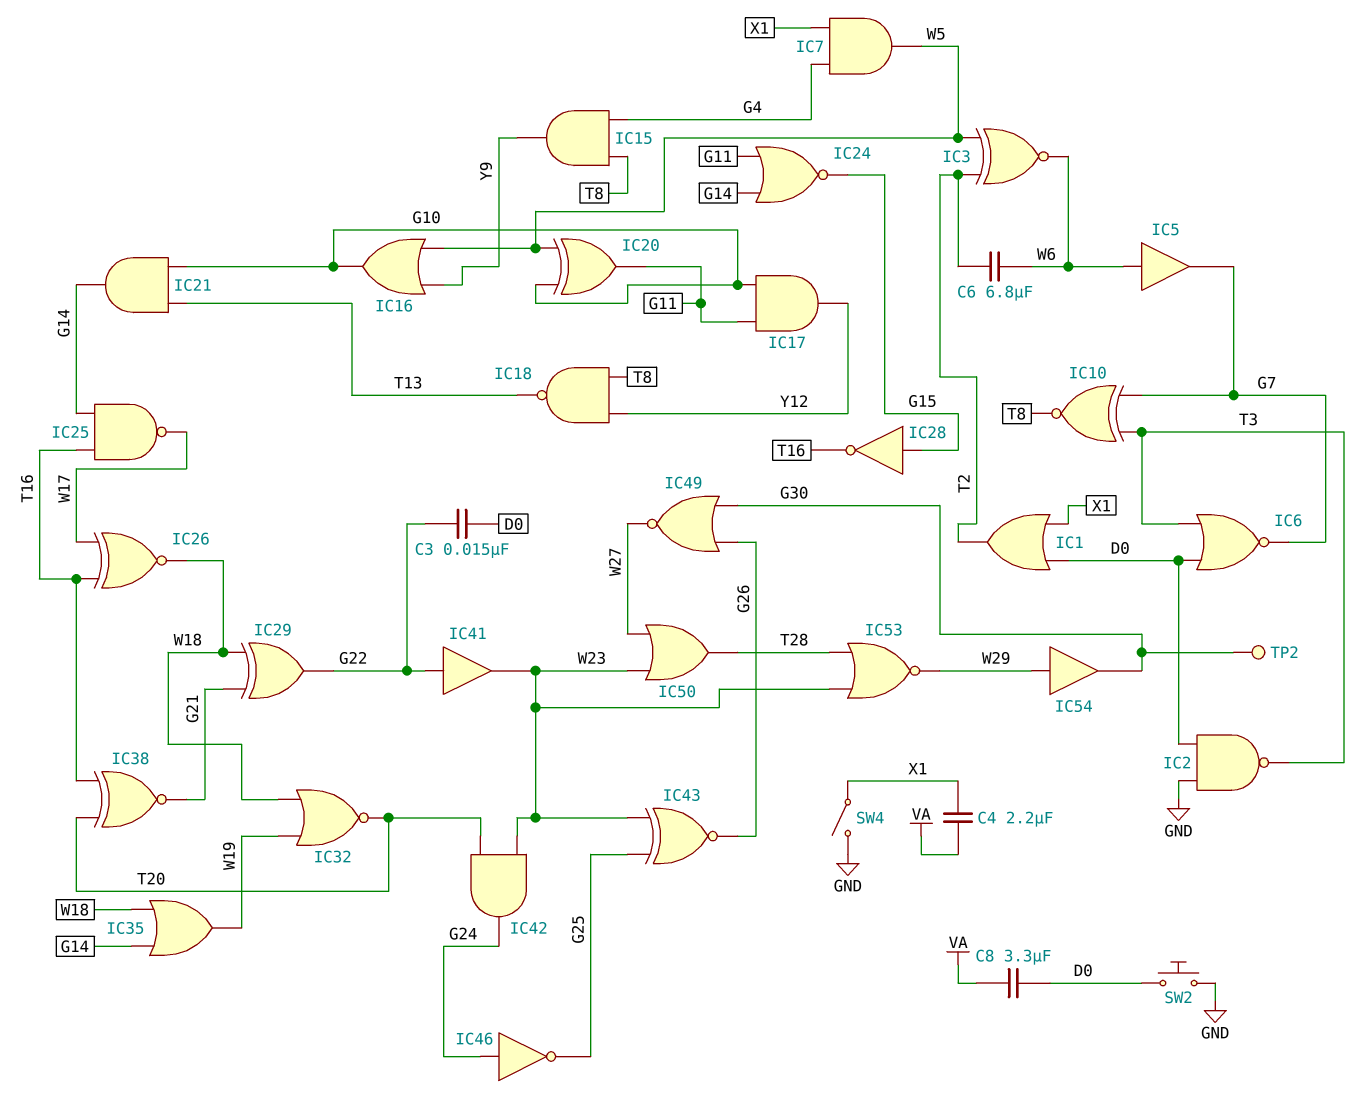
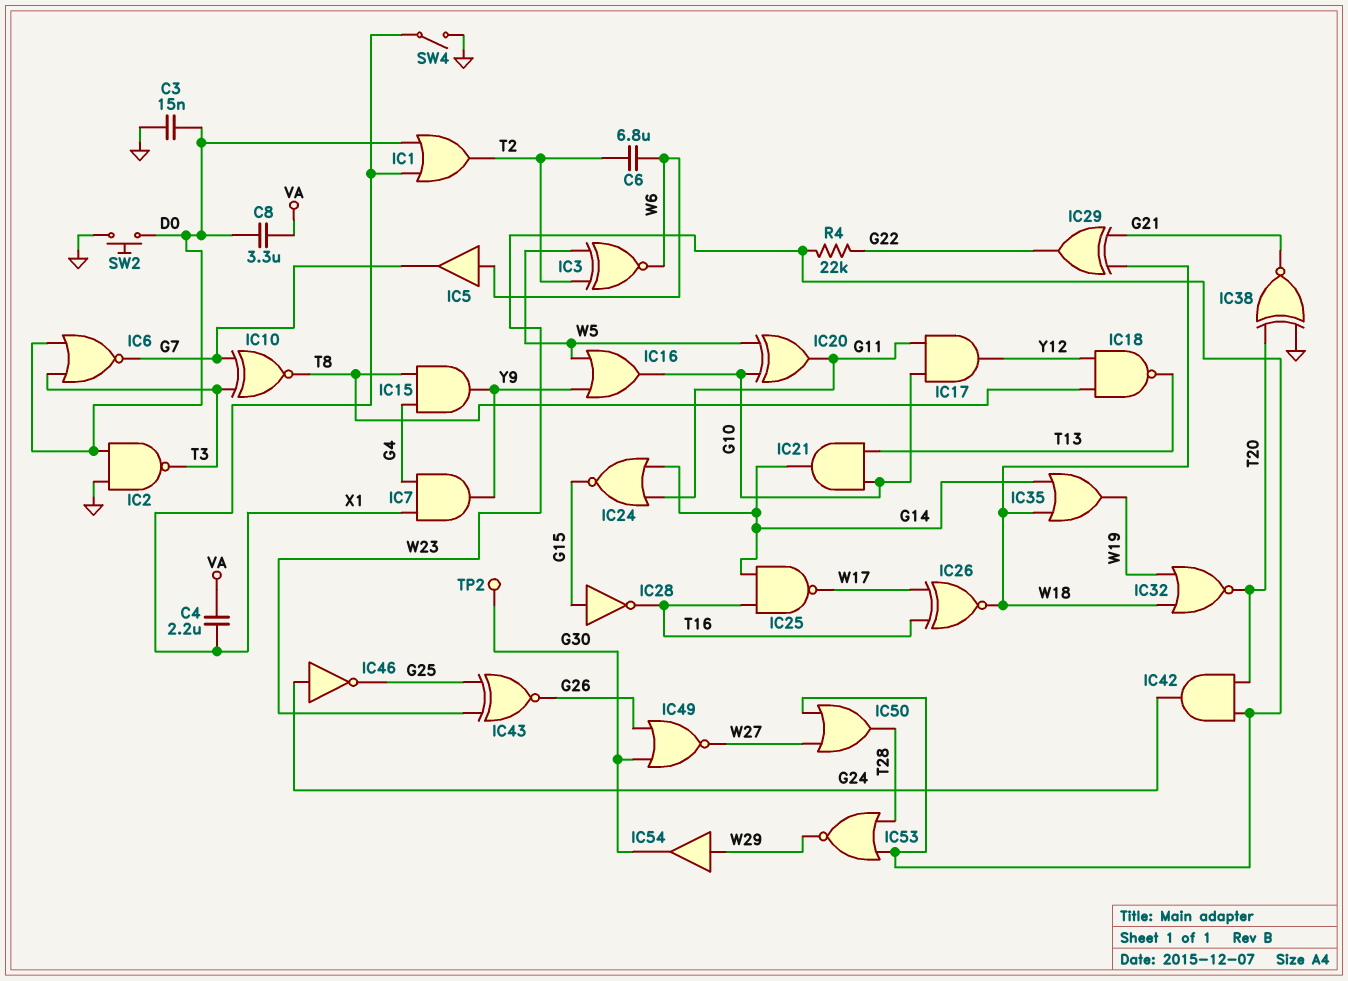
C3: 15nF (D0, G22) -> 15nF (D0, GND)
IC7: AND (in G4, in X1, out W5) -> AND (in G4, in X1, out Y9)
IC38: XNOR (in T16, in T20, out G21) -> XNOR (in GND, in T20, out G21)
IC41: buffer (in G22, out W23) -> none
R4: none -> 22k (G22, W23)

